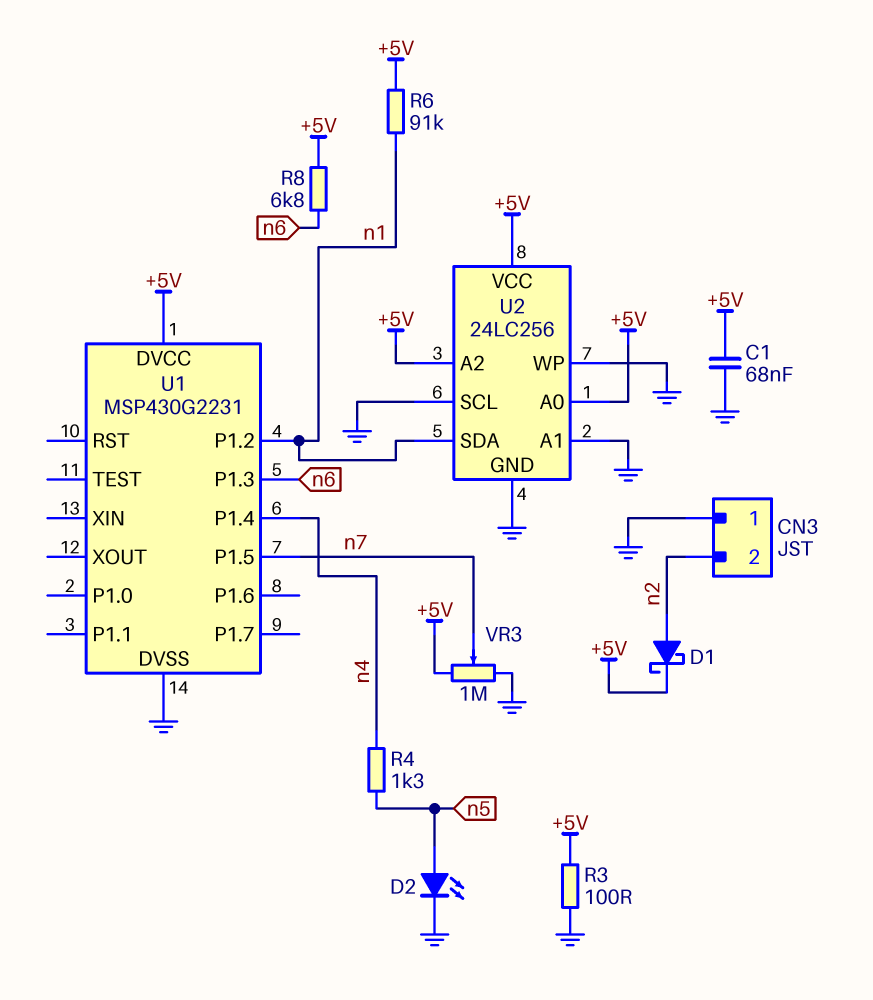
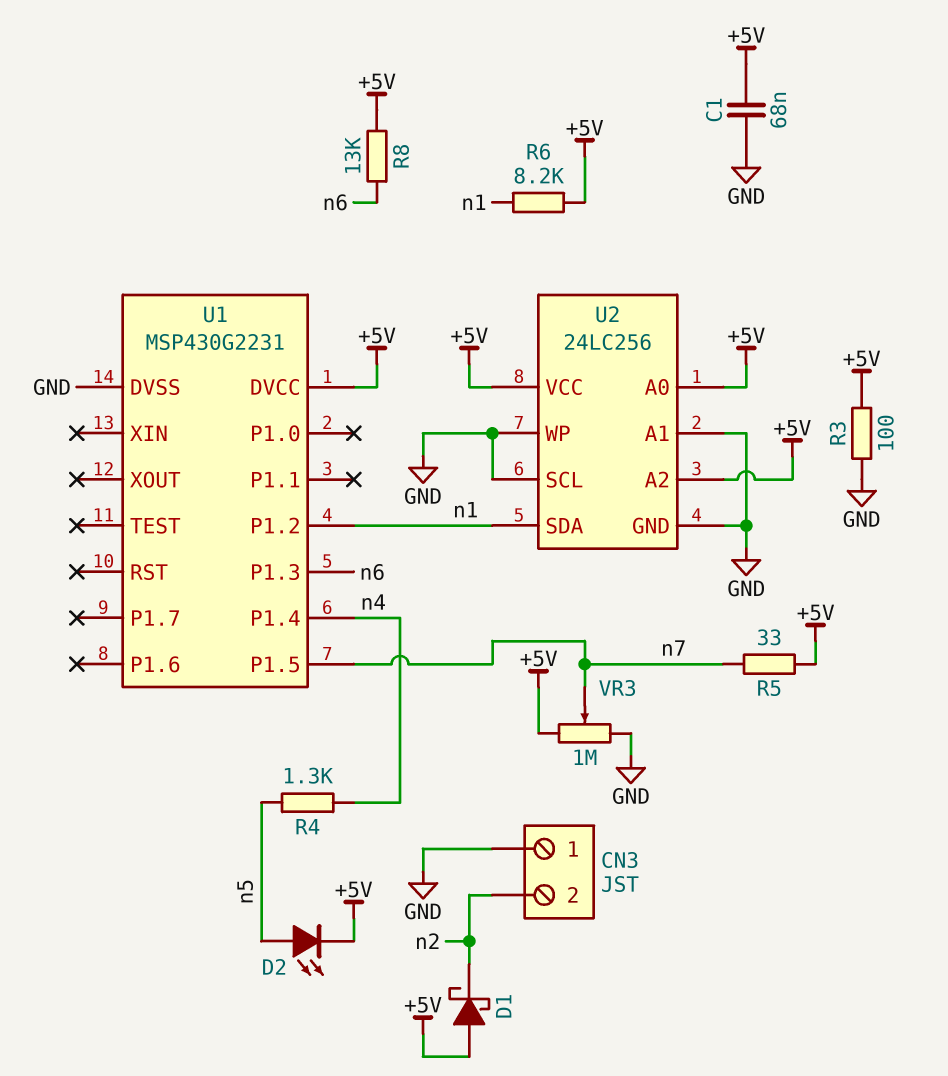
D1: schottky (A n2, K +5V) -> schottky (A +5V, K n2)
D2: LED (A n5, K GND) -> LED (A n5, K +5V)
R5: none -> 33 (+5V, n7)
R6: 91k (+5V, n1) -> 8.2k (+5V, n1)
R8: 6.8k (+5V, n6) -> 13k (+5V, n6)

